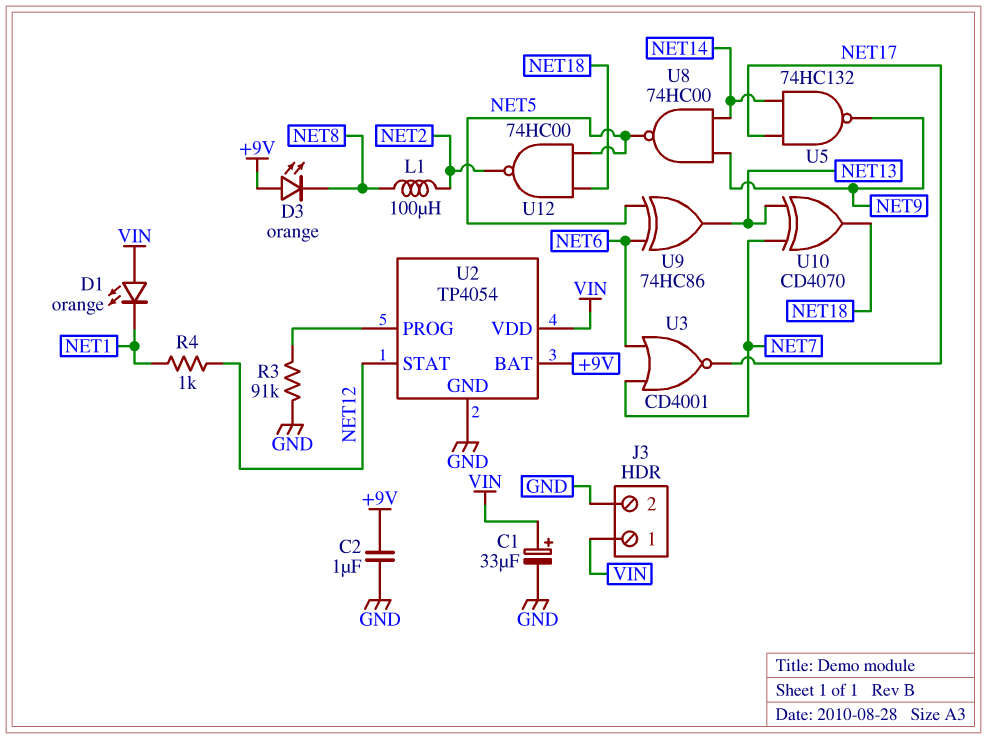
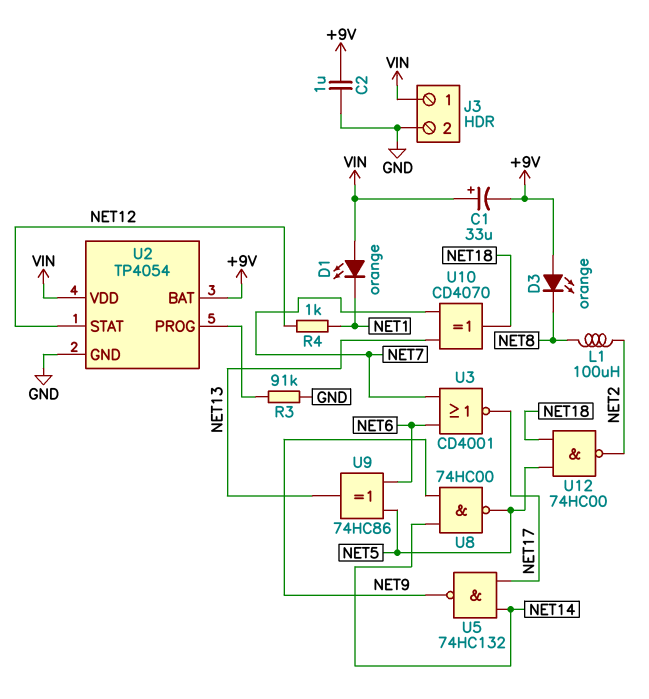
C1: 33uF (plus VIN, minus GND) -> 33uF (plus VIN, minus +9V)

